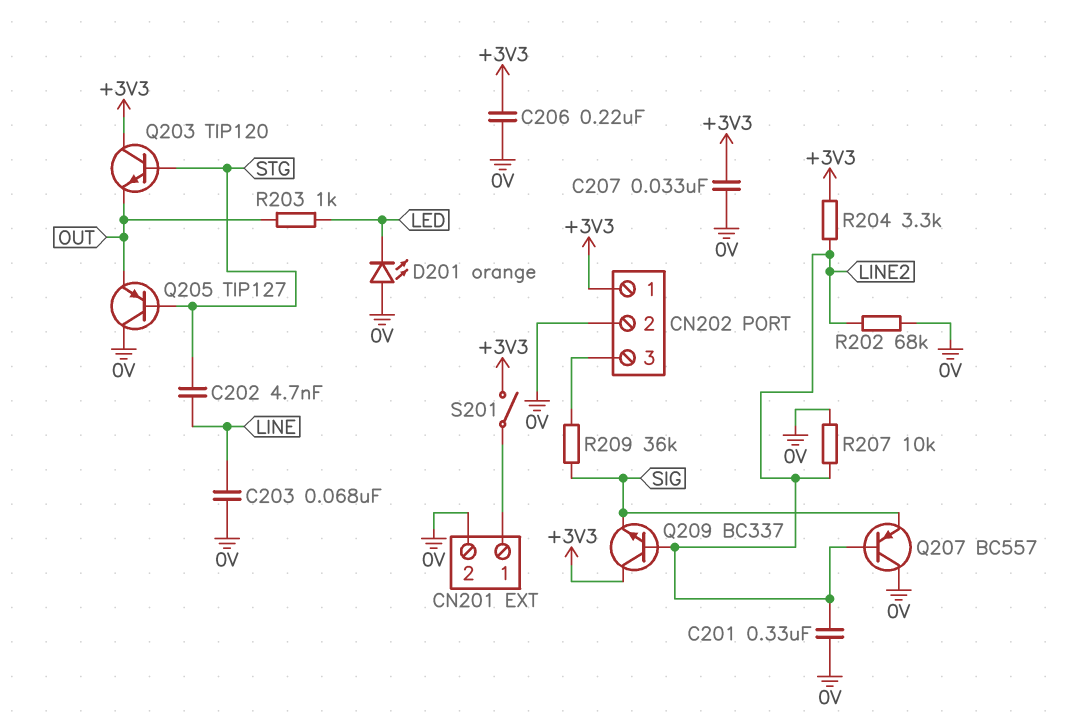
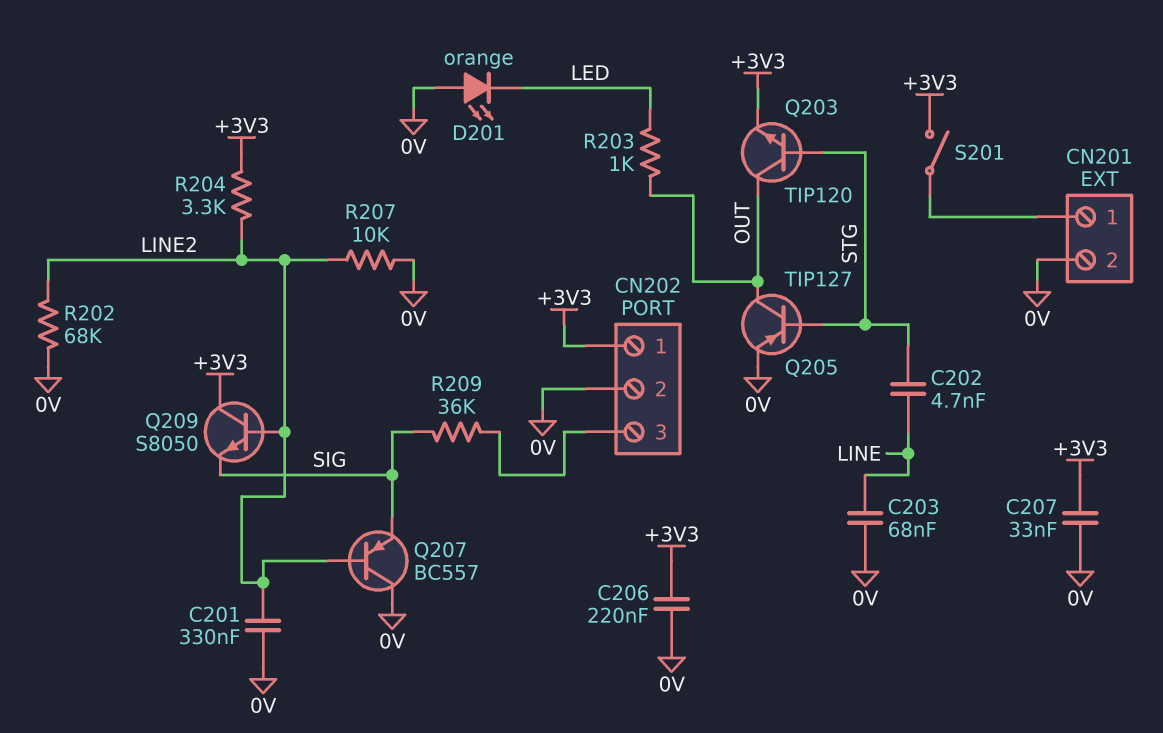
Q203: NPN TIP120 (B STG, C +3V3, E OUT) -> NPN TIP120 (B STG, C OUT, E +3V3)
Q205: PNP TIP127 (B STG, C 0V, E OUT) -> PNP TIP127 (B STG, C OUT, E 0V)
Q209: NPN BC337 (B LINE2, C +3V3, E SIG) -> NPN S8050 (B LINE2, C +3V3, E SIG)

